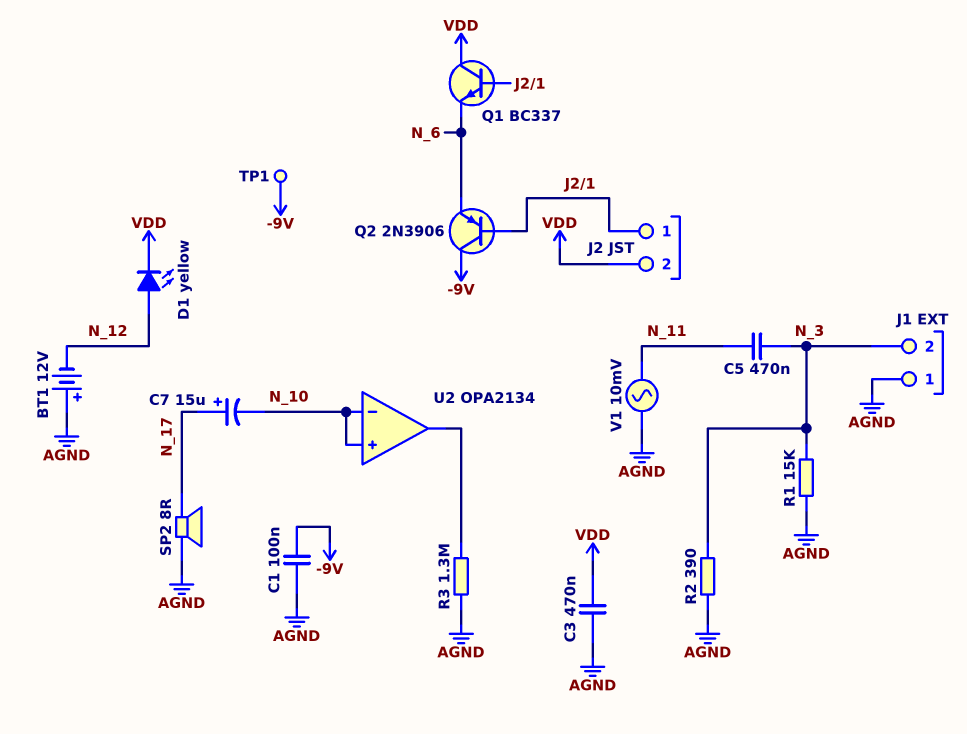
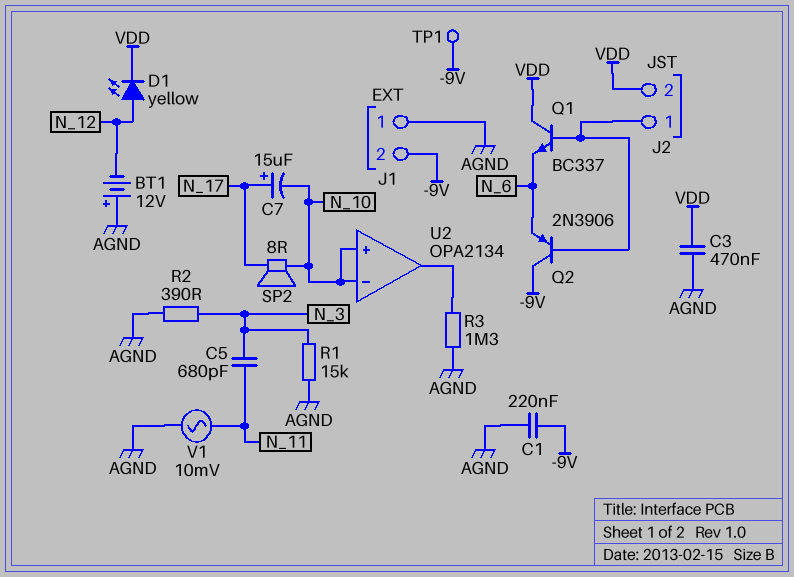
C1: 100nF (-9V, AGND) -> 220nF (-9V, AGND)
C5: 470nF (N_3, N_11) -> 680pF (N_3, N_11)
J1 pin 2: N_3 -> -9V
SP2: speaker 8R (AGND, N_17) -> speaker 8R (N_10, N_17)

